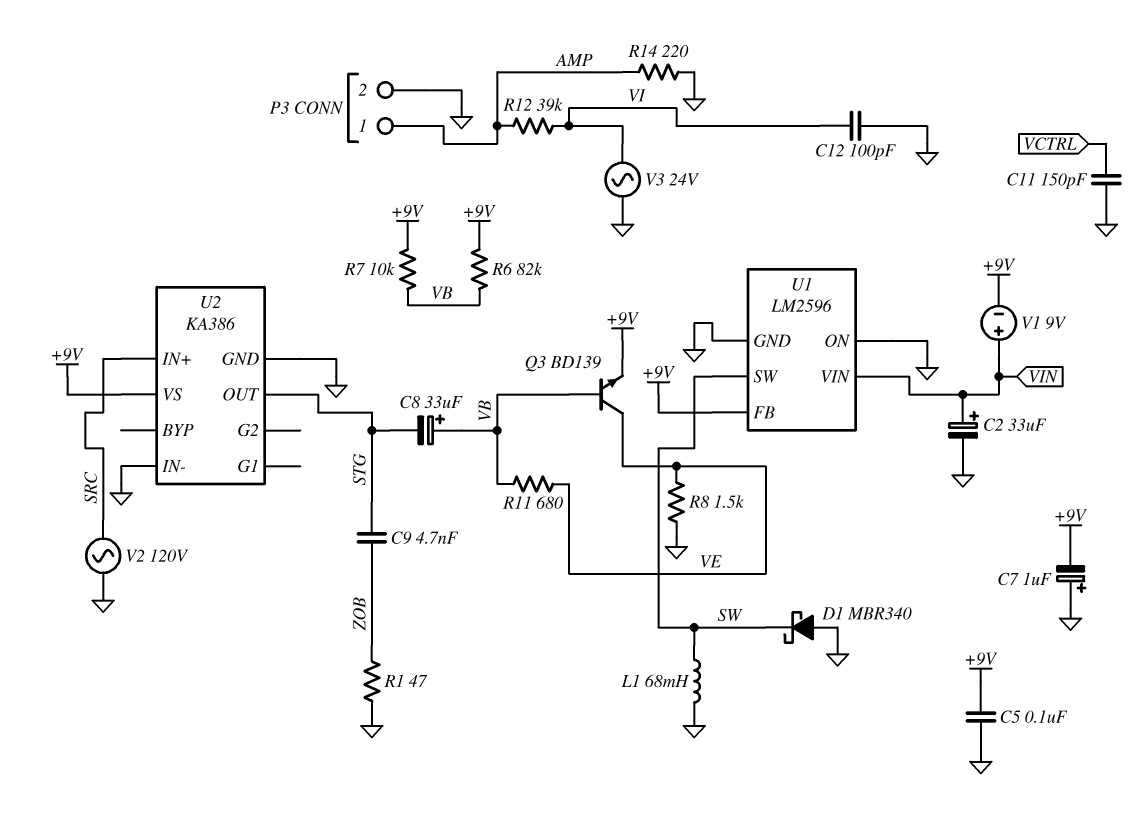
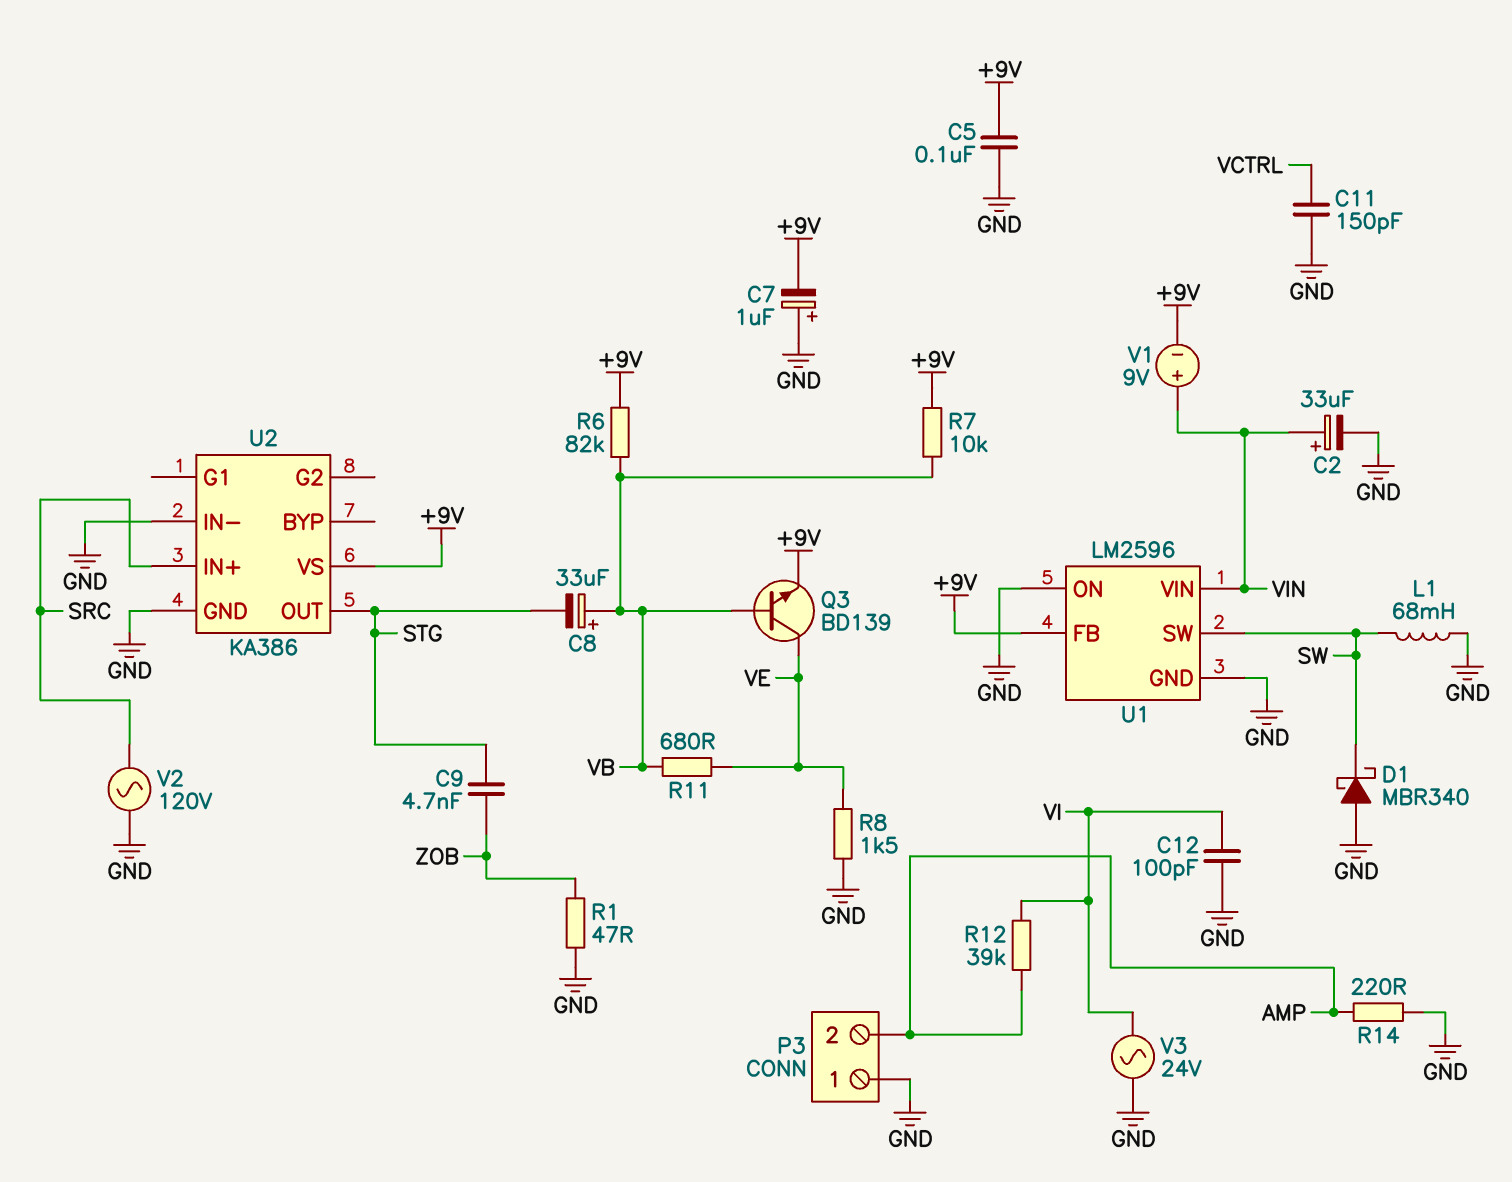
P3 pin 1: AMP -> GND
P3 pin 2: GND -> AMP

